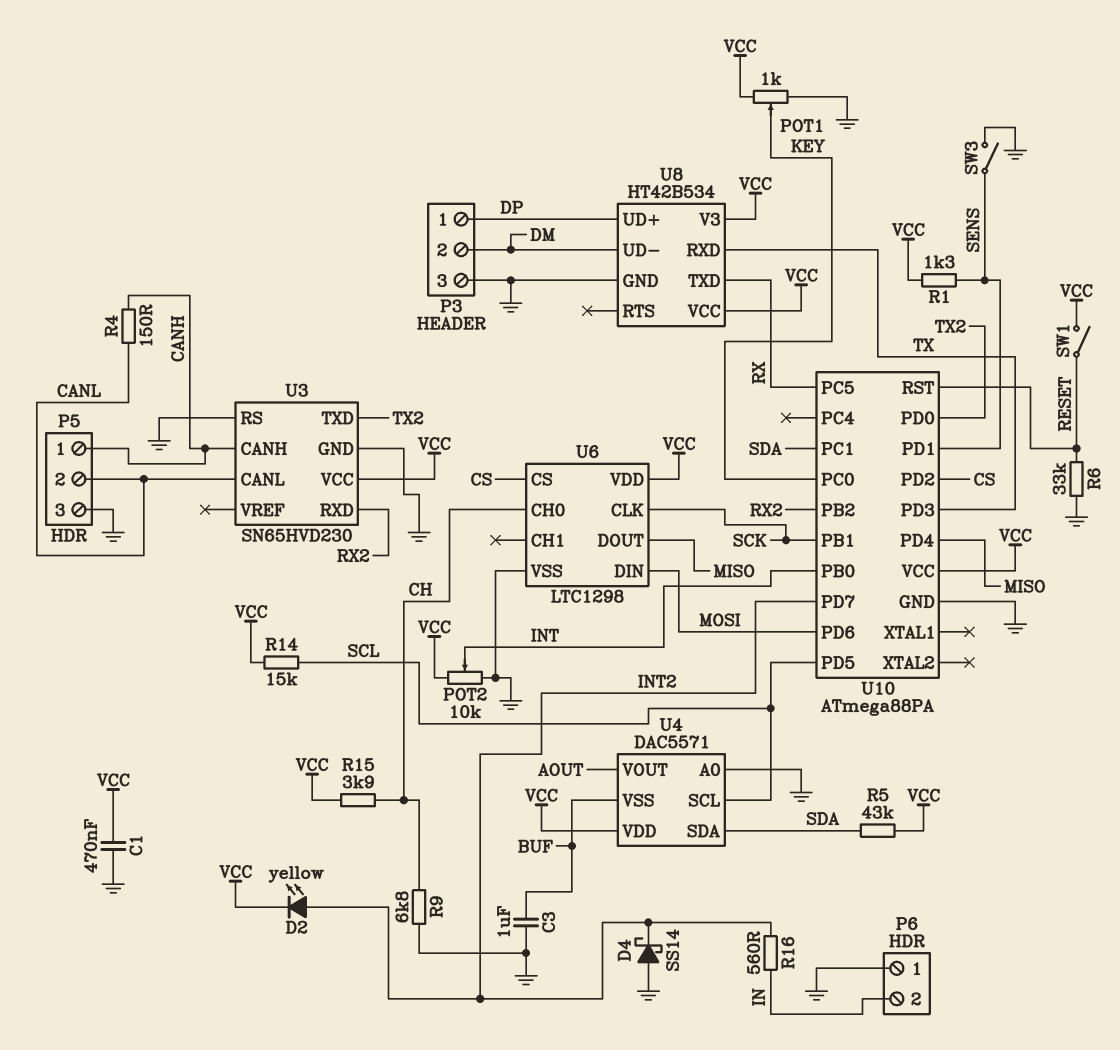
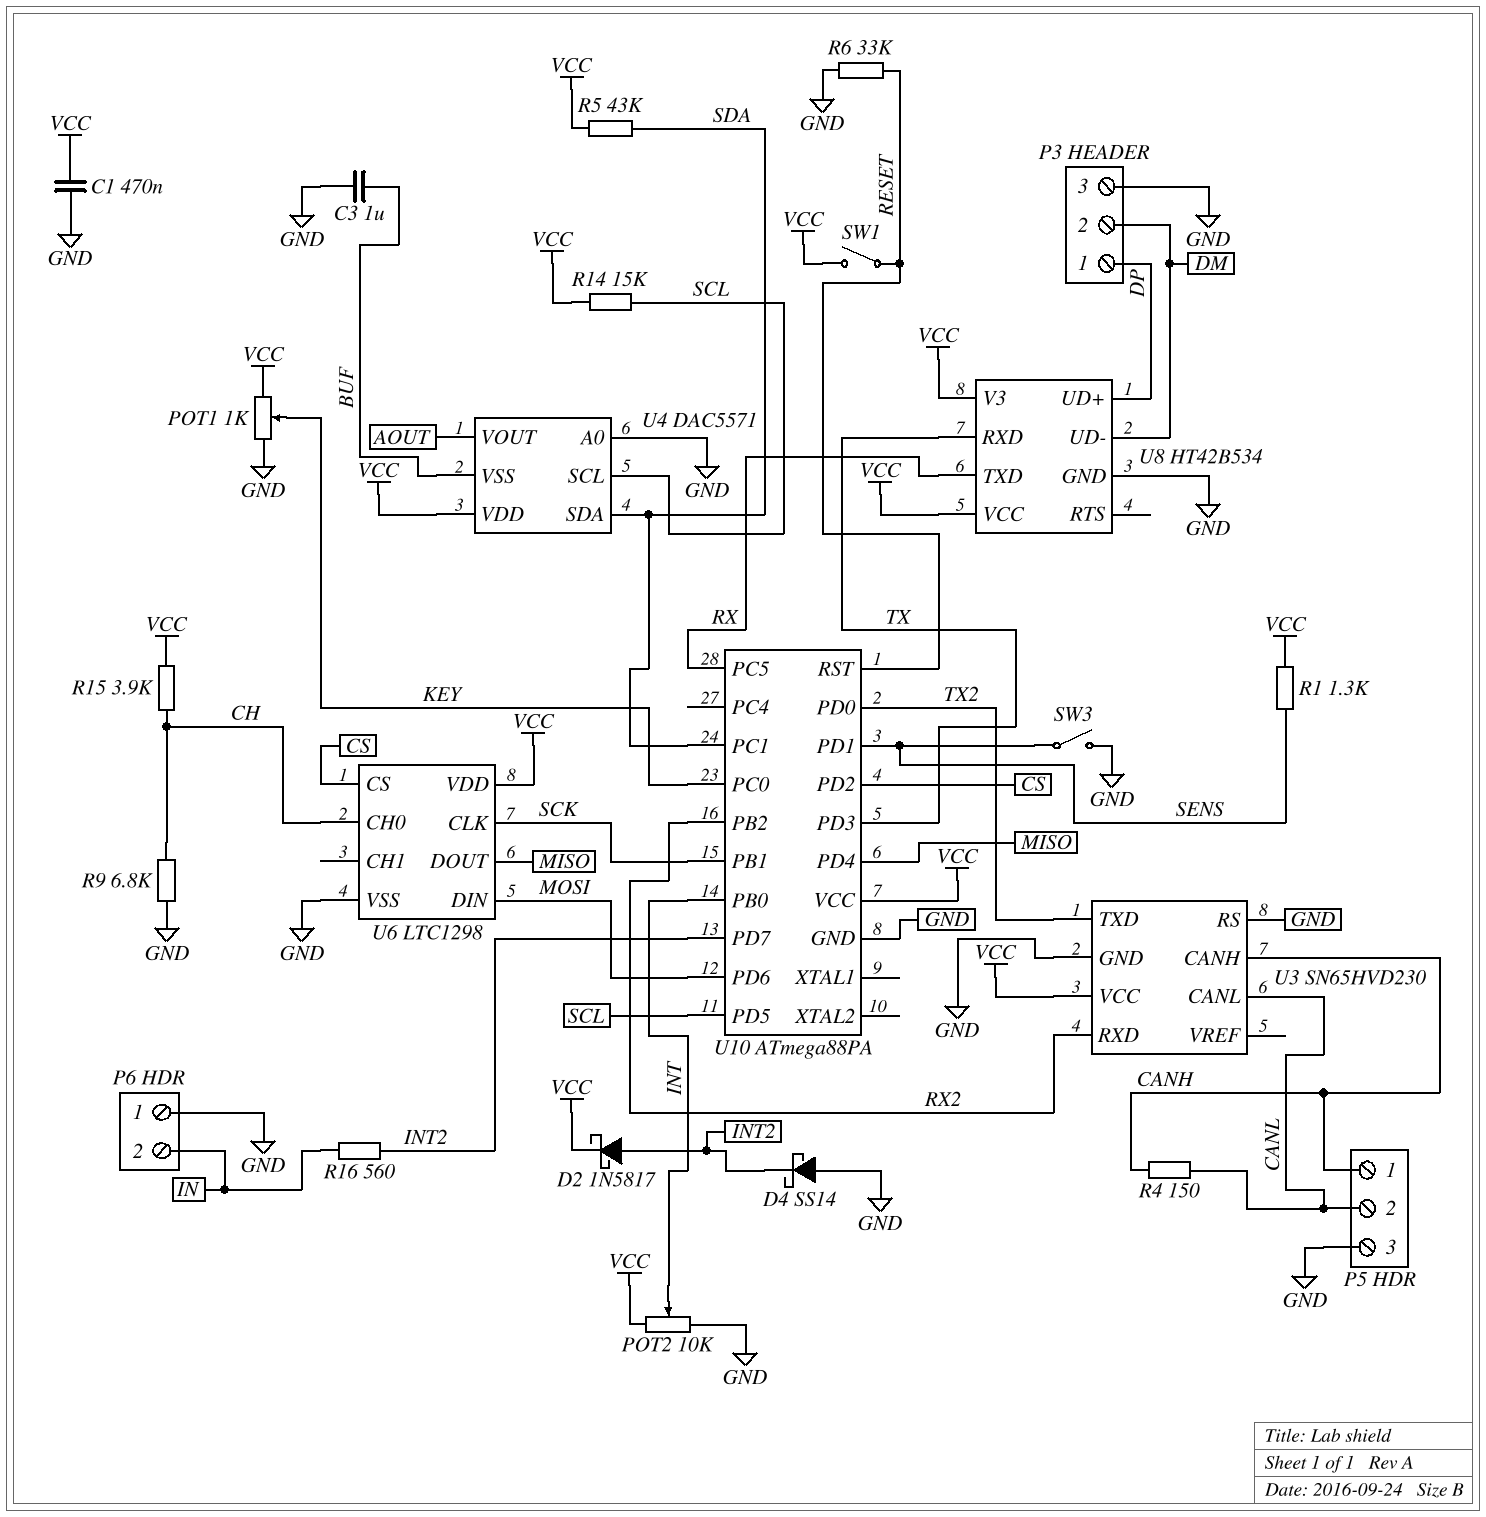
D2: LED yellow (A INT2, K VCC) -> schottky 1N5817 (A INT2, K VCC)

